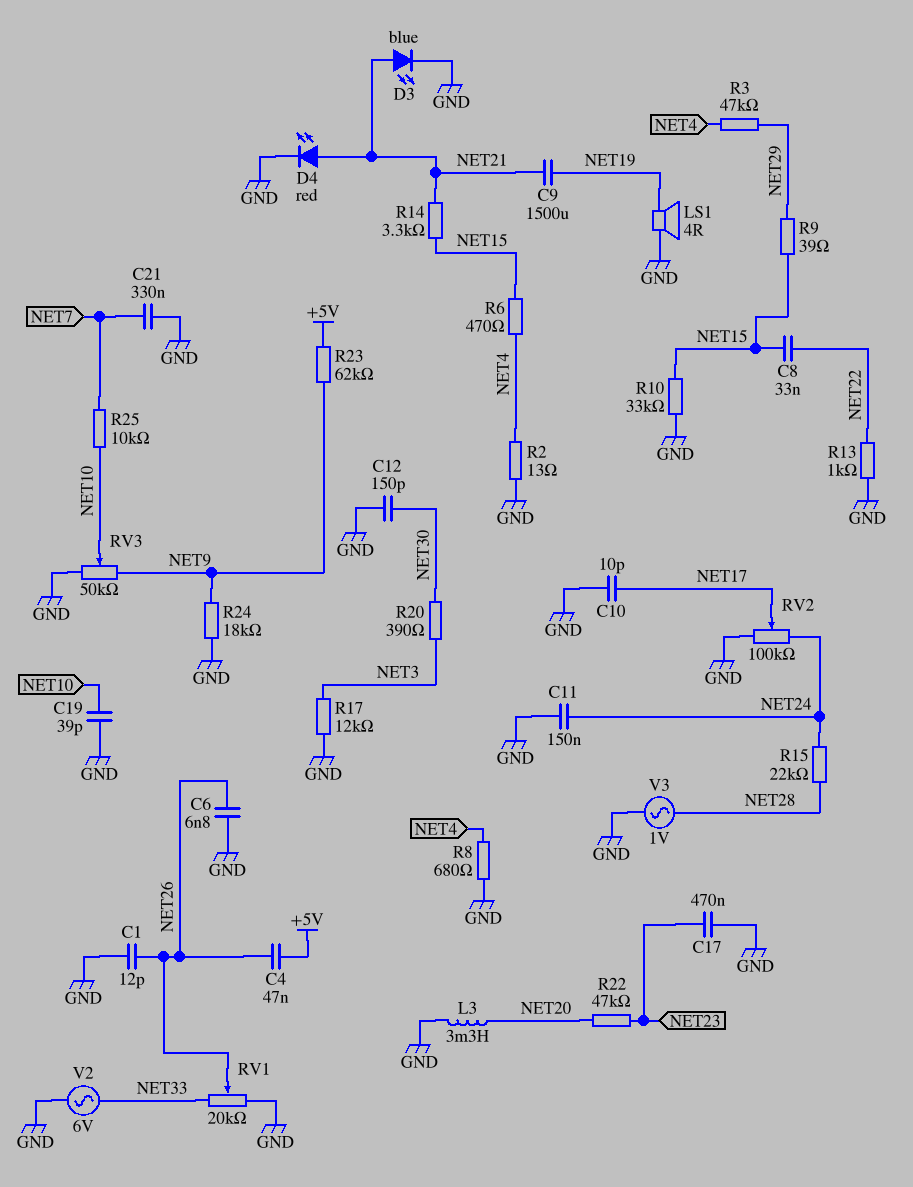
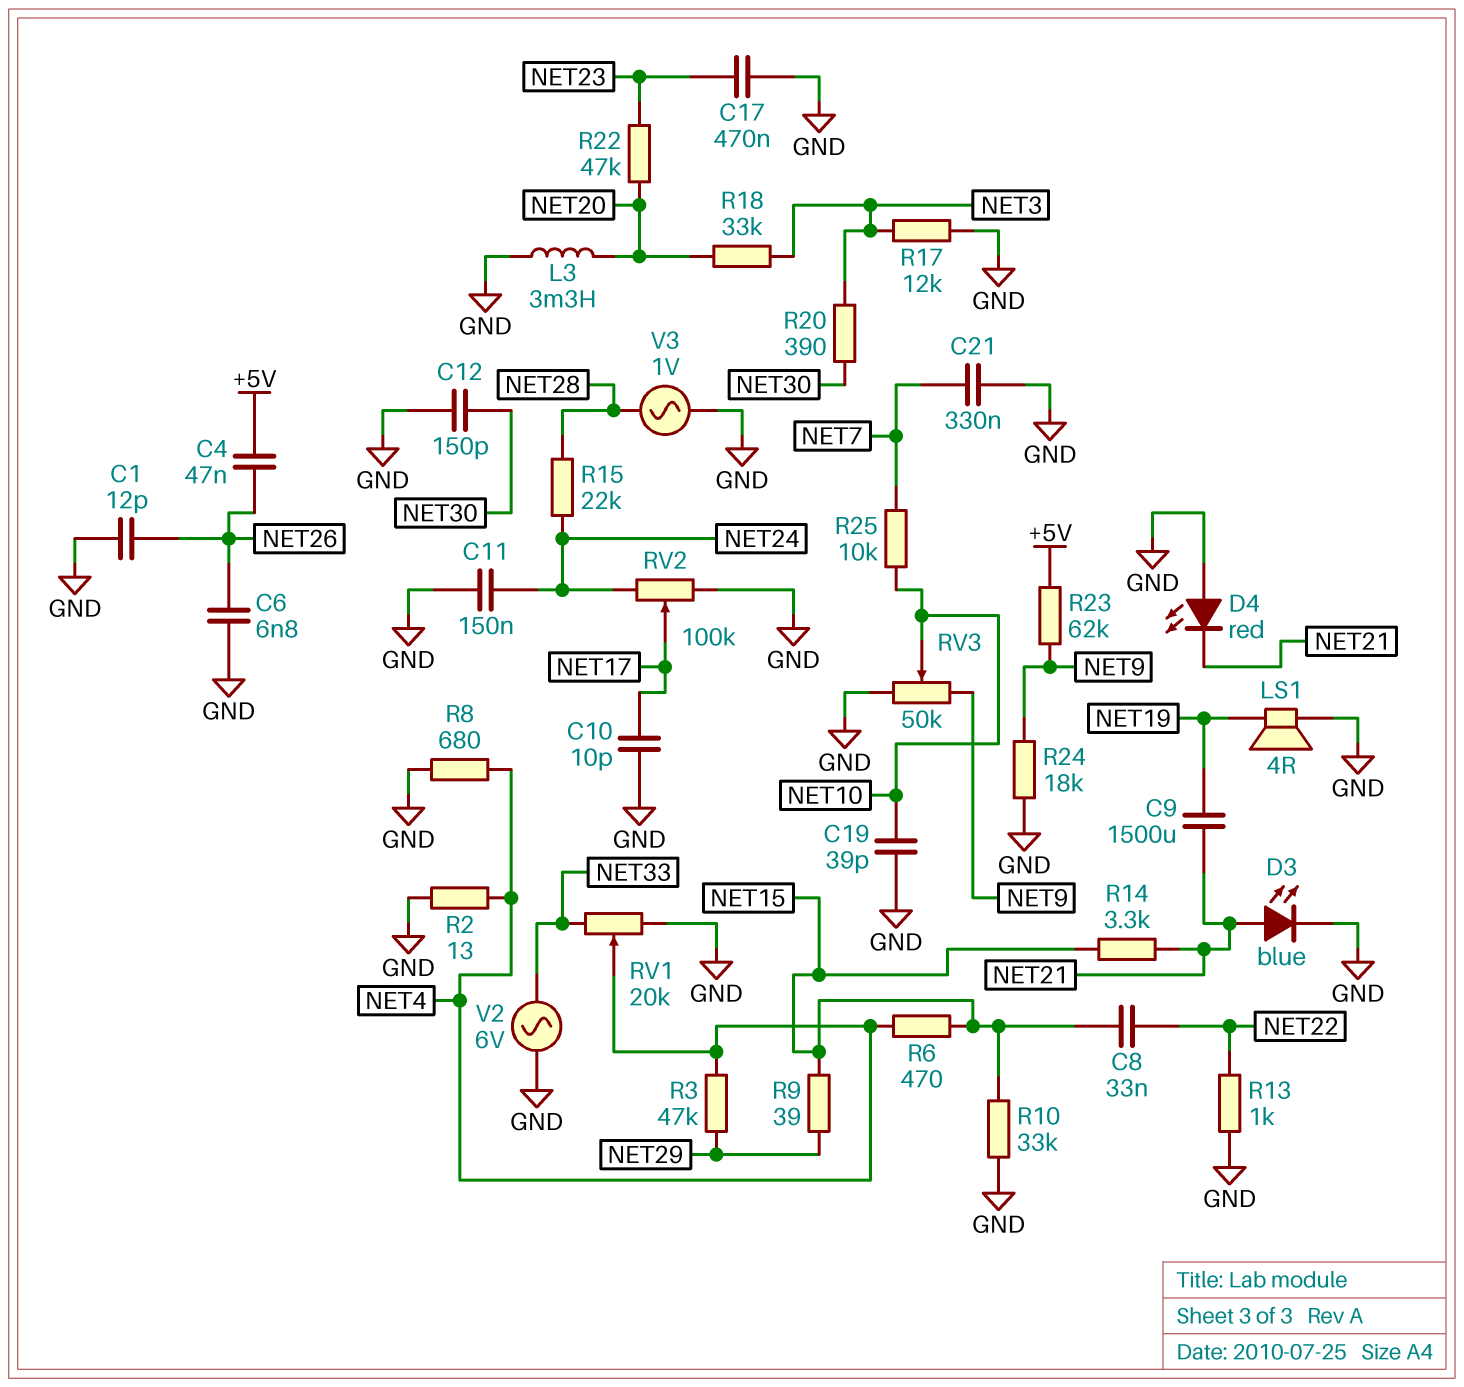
D4: LED red (A NET21, K GND) -> LED red (A GND, K NET21)
R18: none -> 33k (NET3, NET20)
RV1: 20k (GND, NET33, wiper NET26) -> 20k (GND, NET33, wiper NET4)

